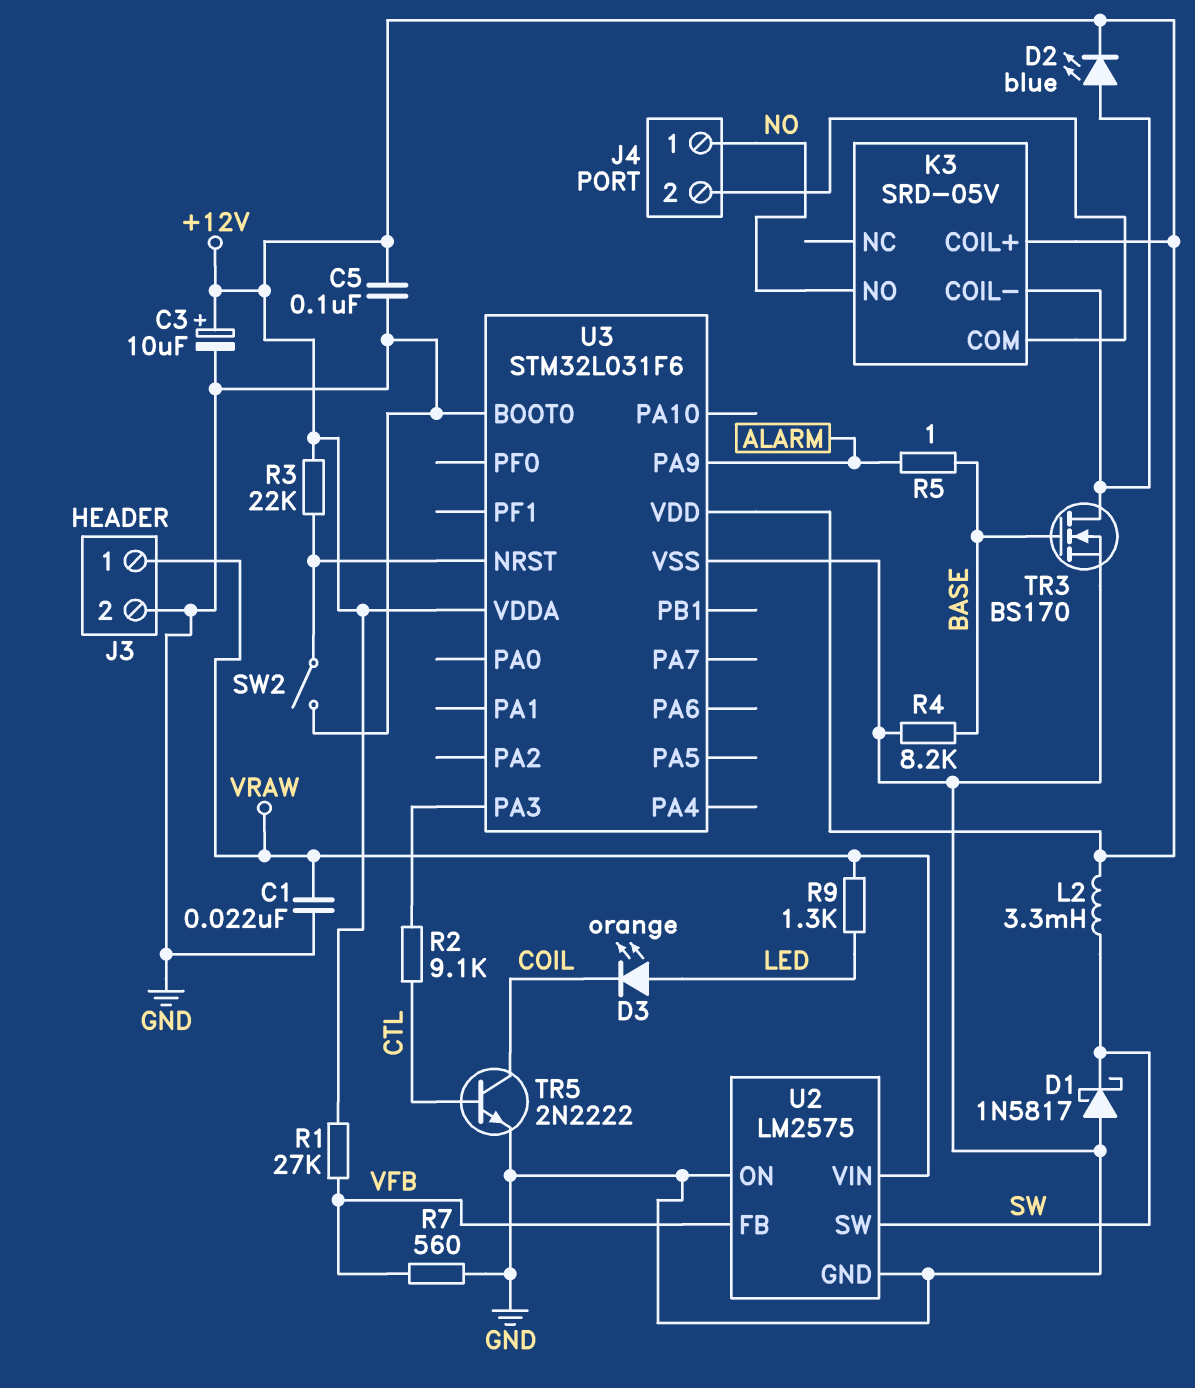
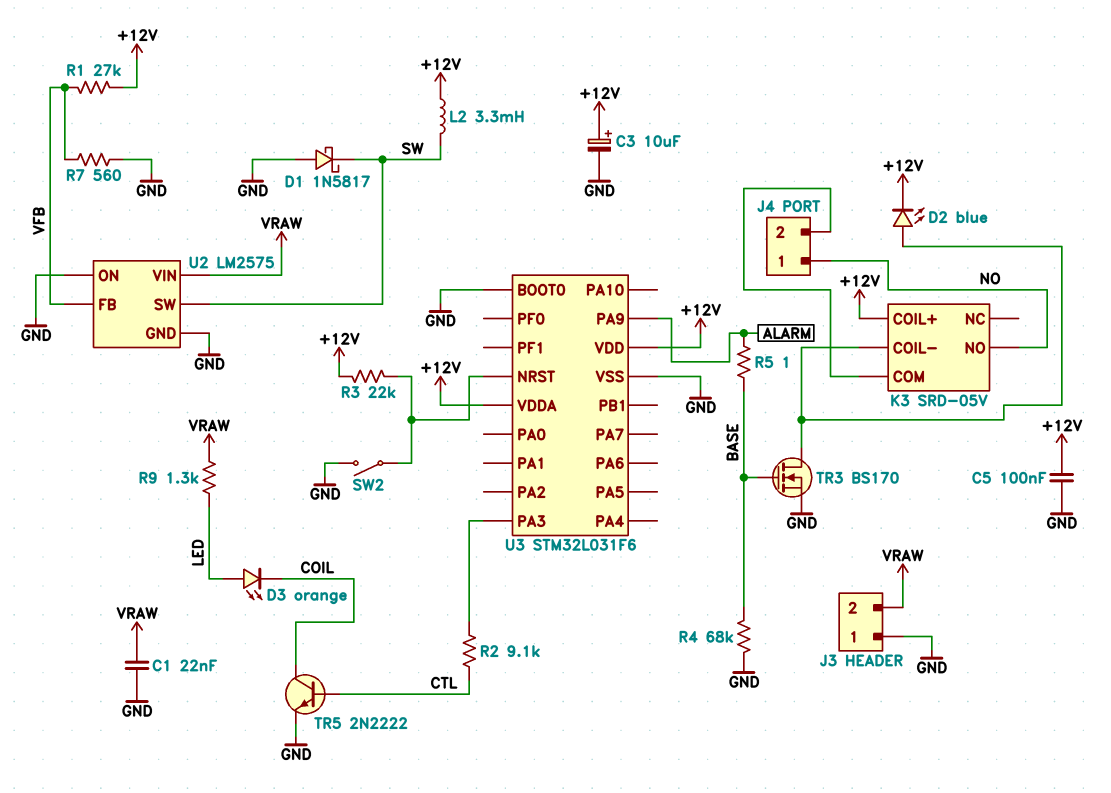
J3 pin 1: VRAW -> GND
J3 pin 2: GND -> VRAW
R4: 8.2k (BASE, GND) -> 68k (BASE, GND)

